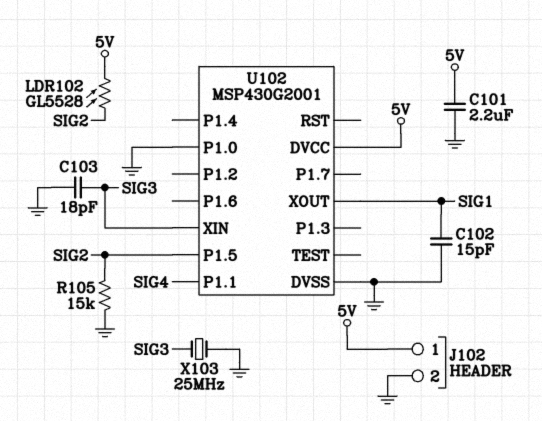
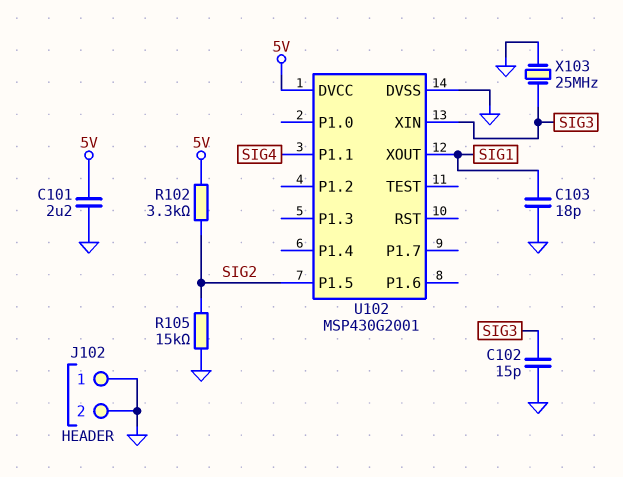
C102: 15pF (GND, SIG1) -> 15pF (GND, SIG3)
C103: 18pF (GND, SIG3) -> 18pF (GND, SIG1)
J102 pin 1: 5V -> GND
LDR102: GL5528 (5V, SIG2) -> none
R102: none -> 3.3k (5V, SIG2)
U102 pin P1.0: GND -> none

